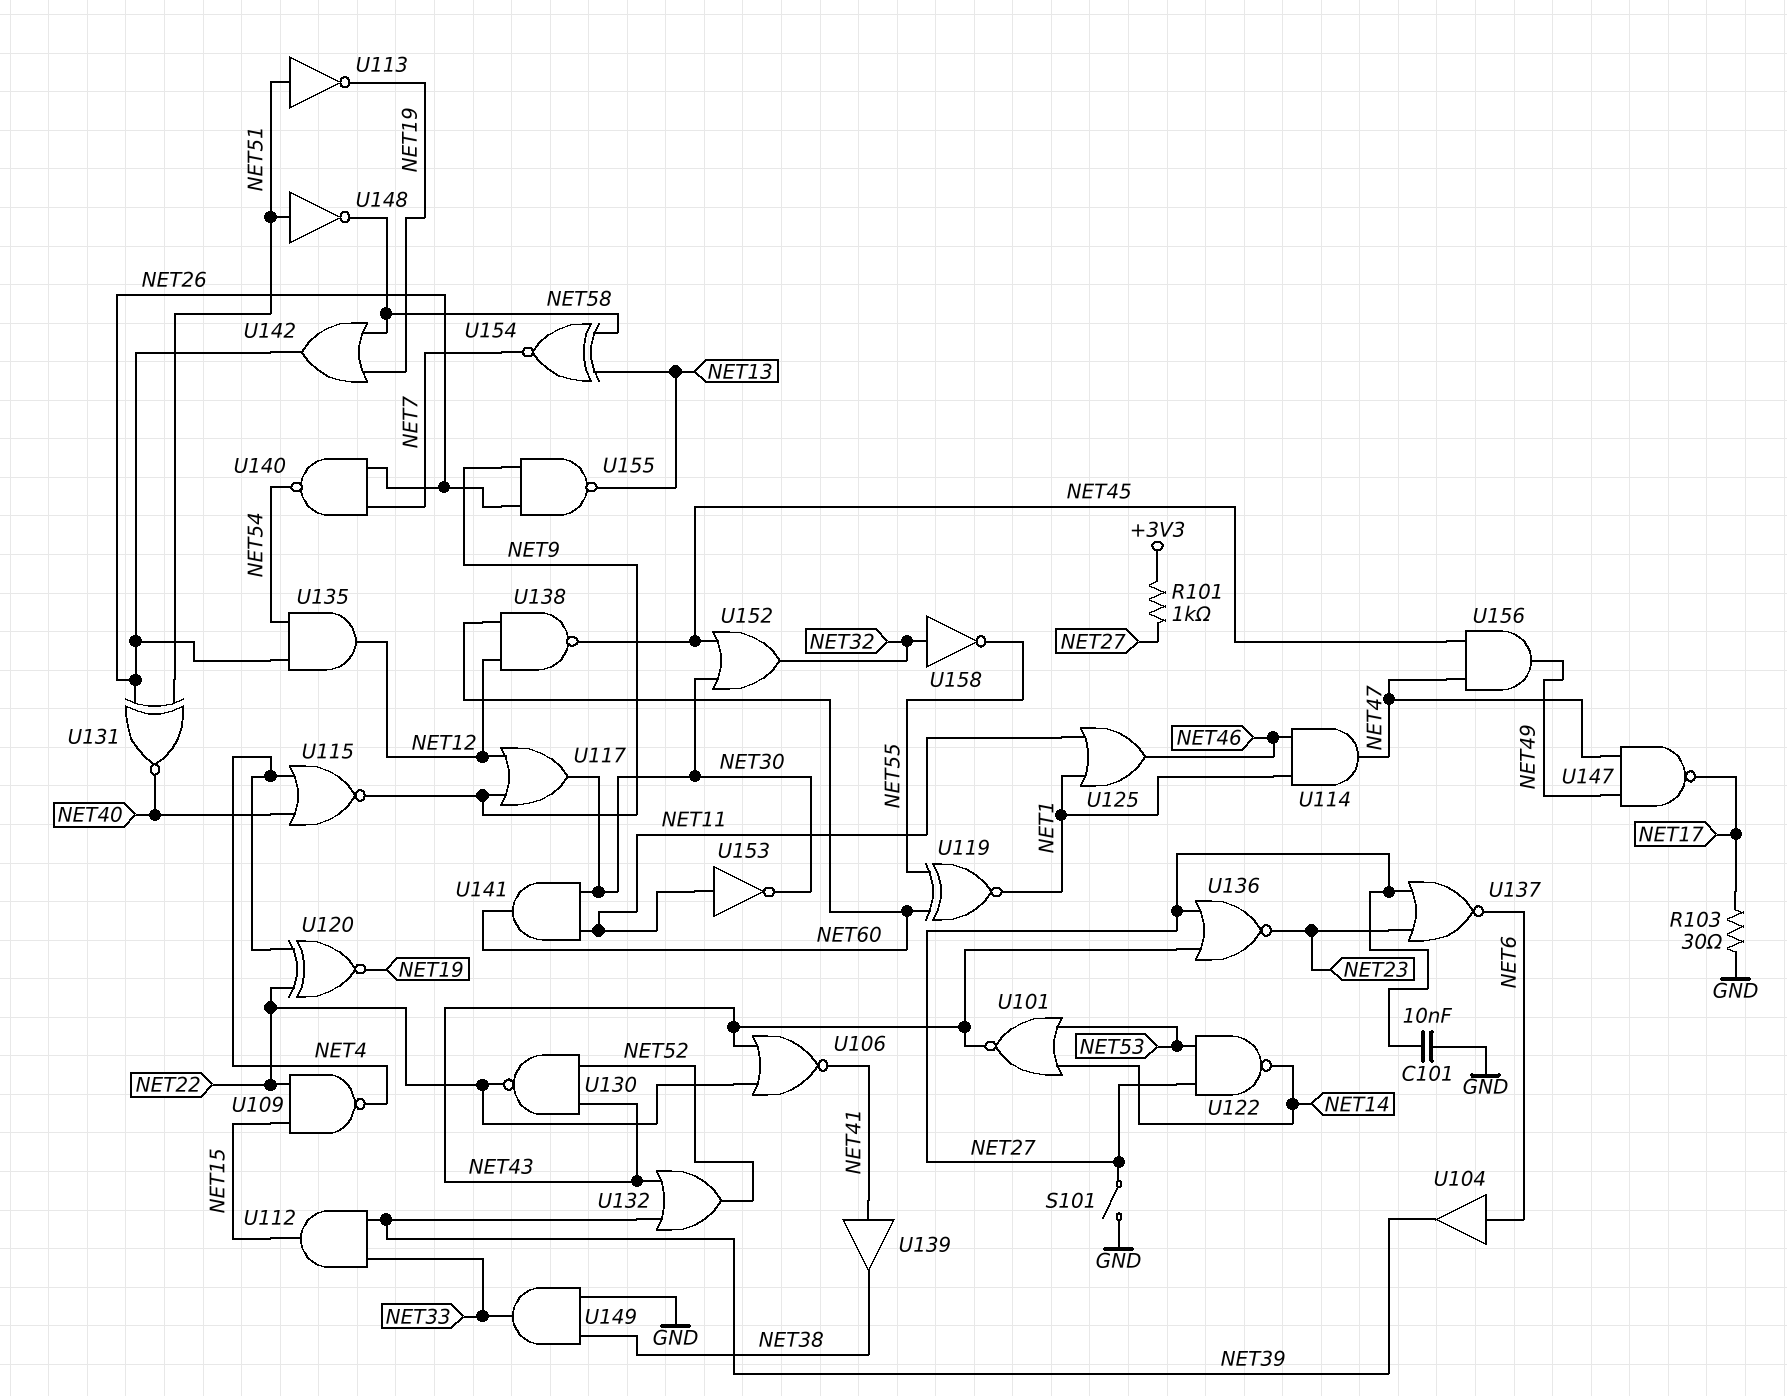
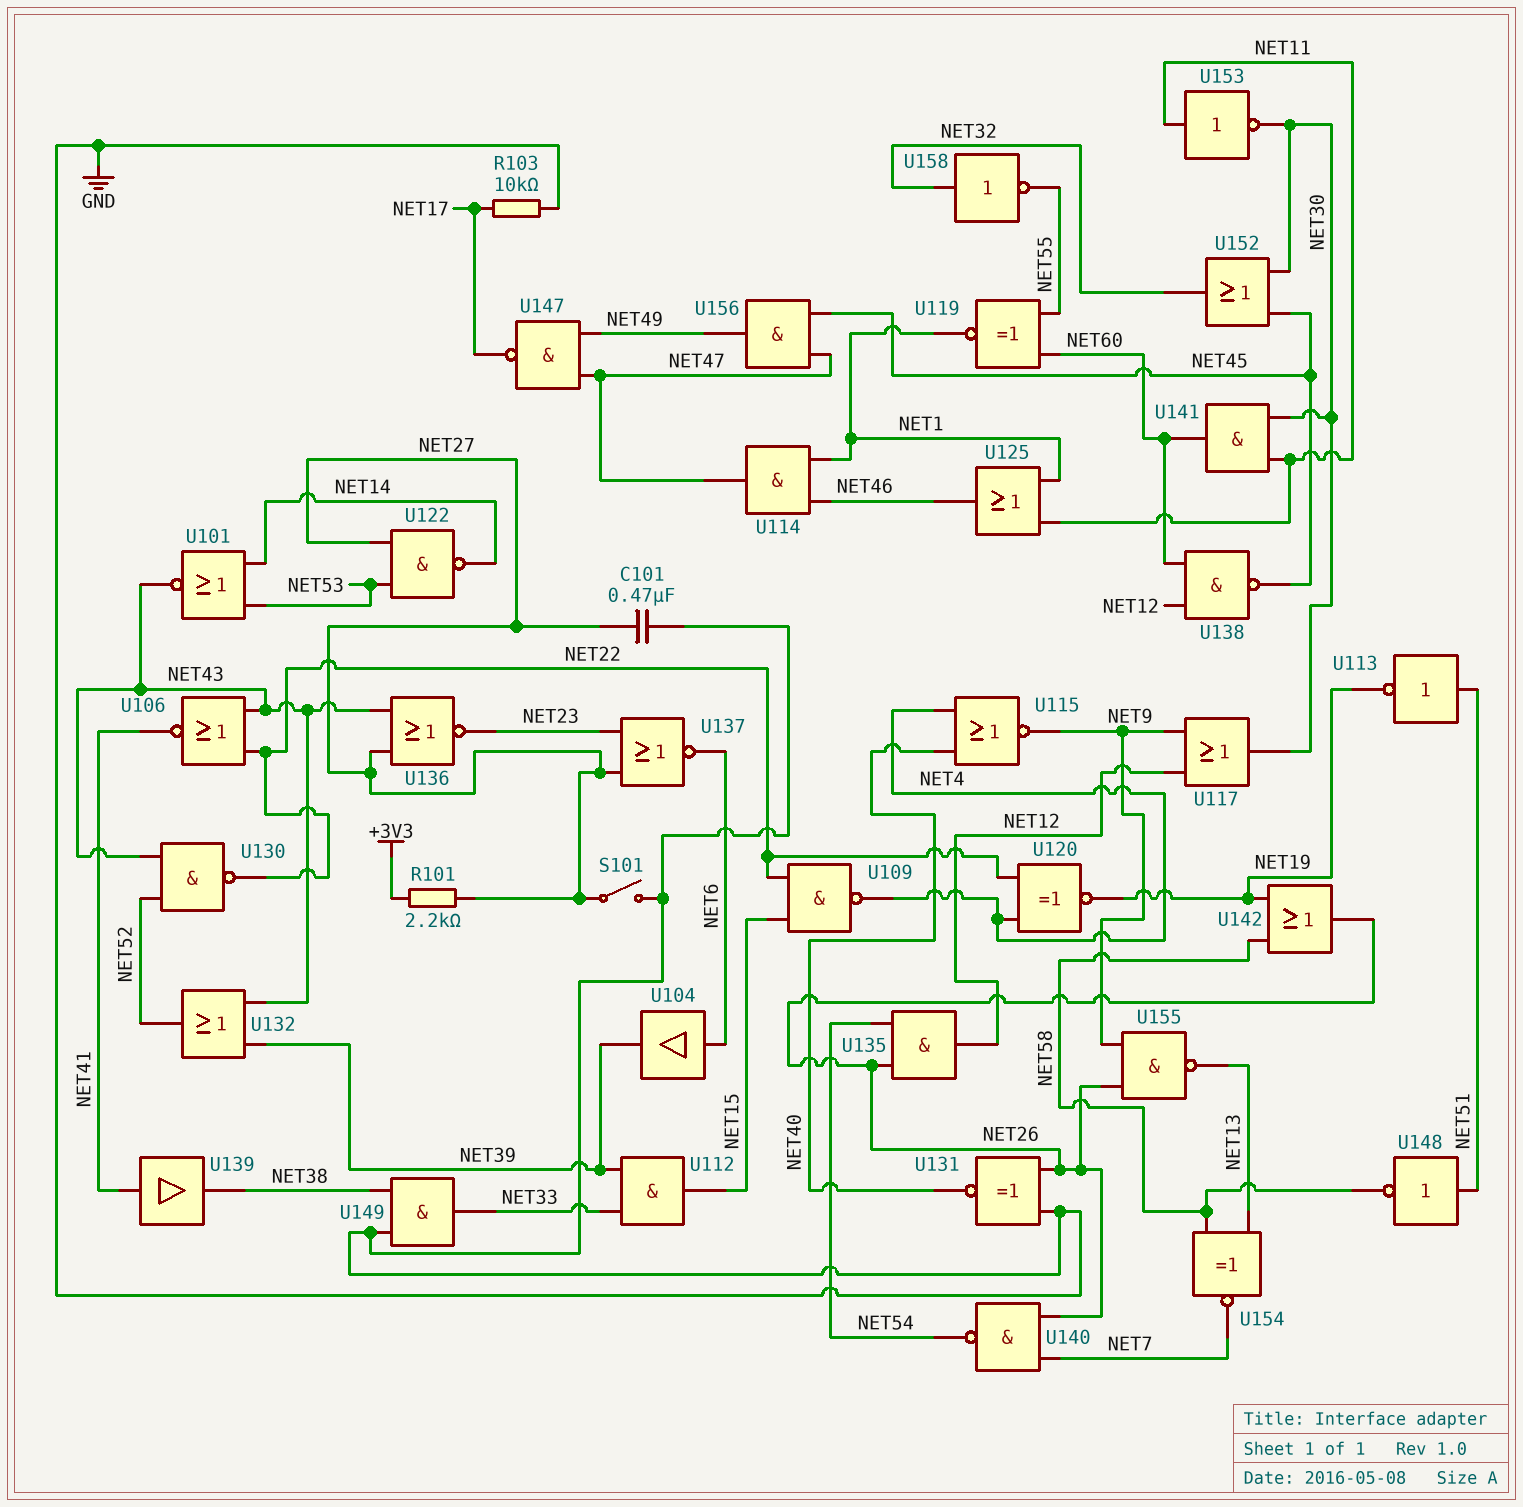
C101: 10nF (GND, NET27) -> 470nF (GND, NET27)
R101: 1k (+3V3, NET27) -> 2.2k (+3V3, NET27)
R103: 30 (GND, NET17) -> 10k (GND, NET17)
U131: XNOR (in NET26, in NET51, out NET40) -> XNOR (in GND, in NET26, out NET40)

